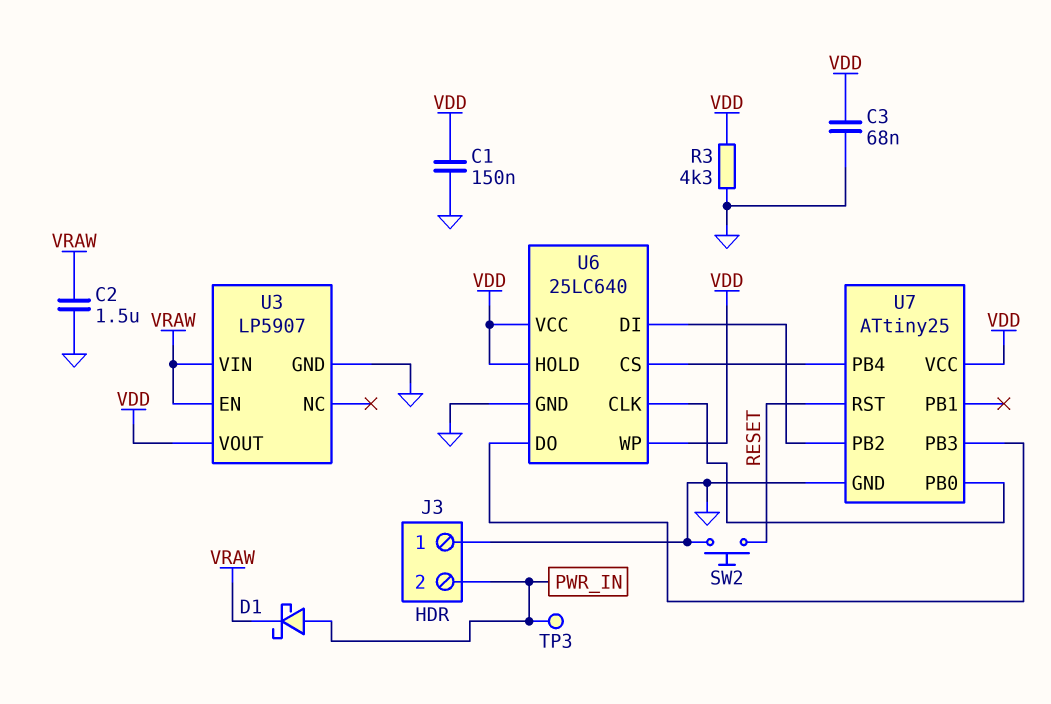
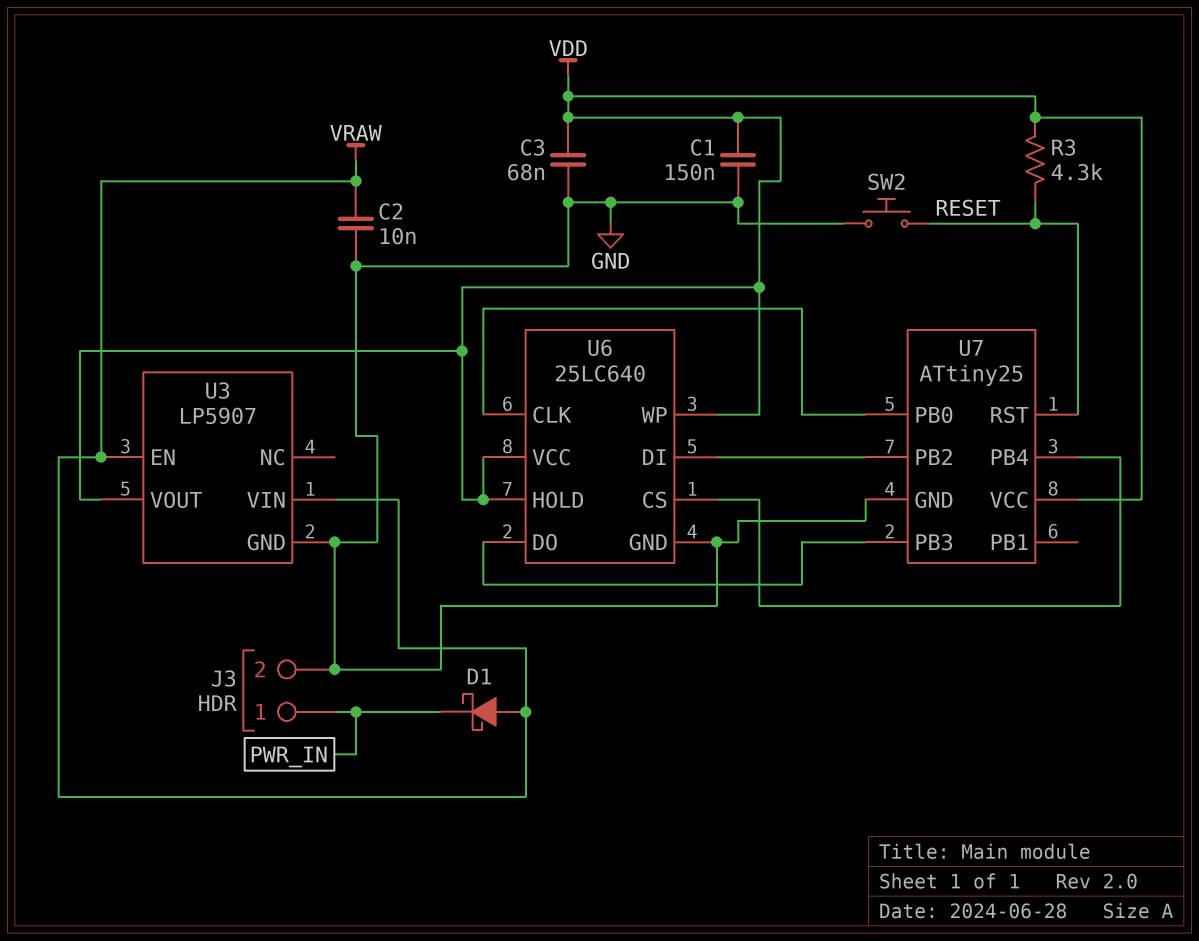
C2: 1.5uF (GND, VRAW) -> 10nF (GND, VRAW)
D1: schottky (A PWR_IN, K VRAW) -> schottky (A VRAW, K PWR_IN)
J3 pin 1: GND -> PWR_IN
J3 pin 2: PWR_IN -> GND
R3: 4.3k (GND, VDD) -> 4.3k (RESET, VDD)
TP3: test point (PWR_IN) -> none

